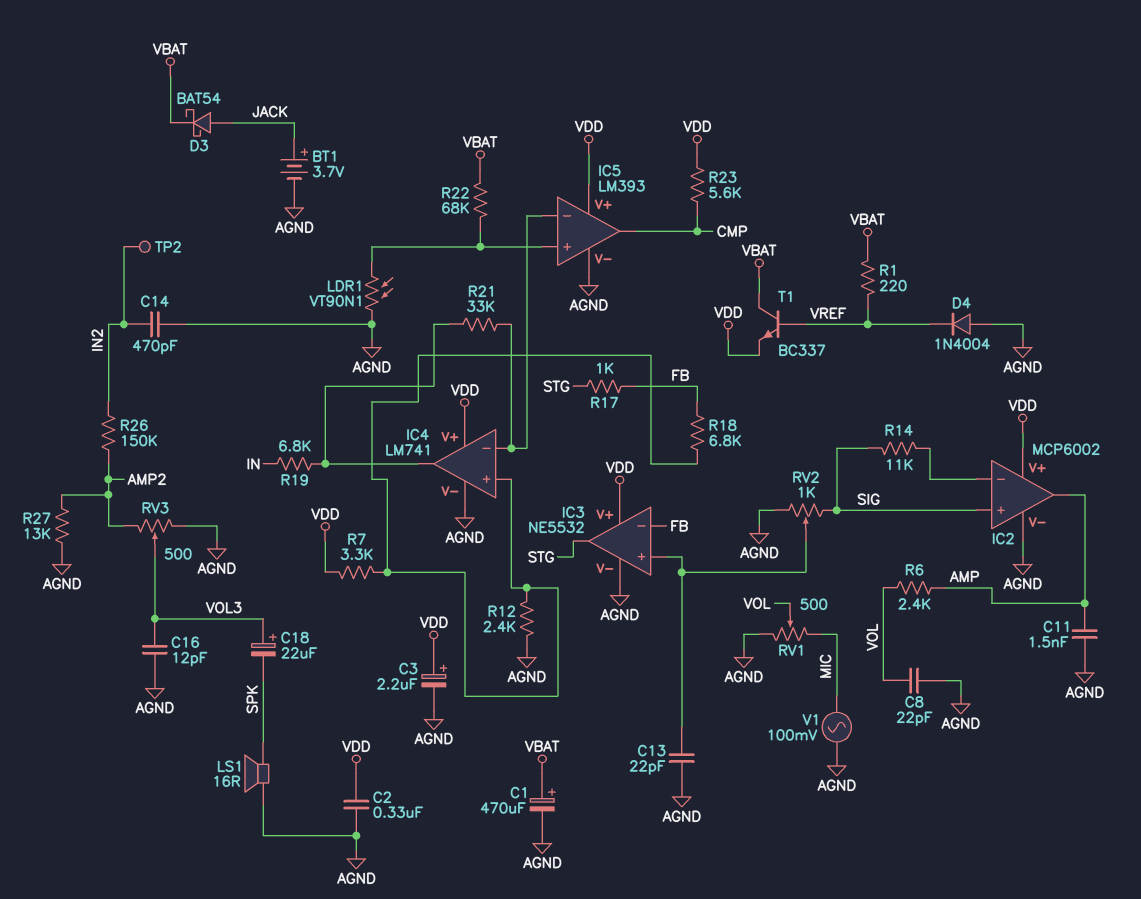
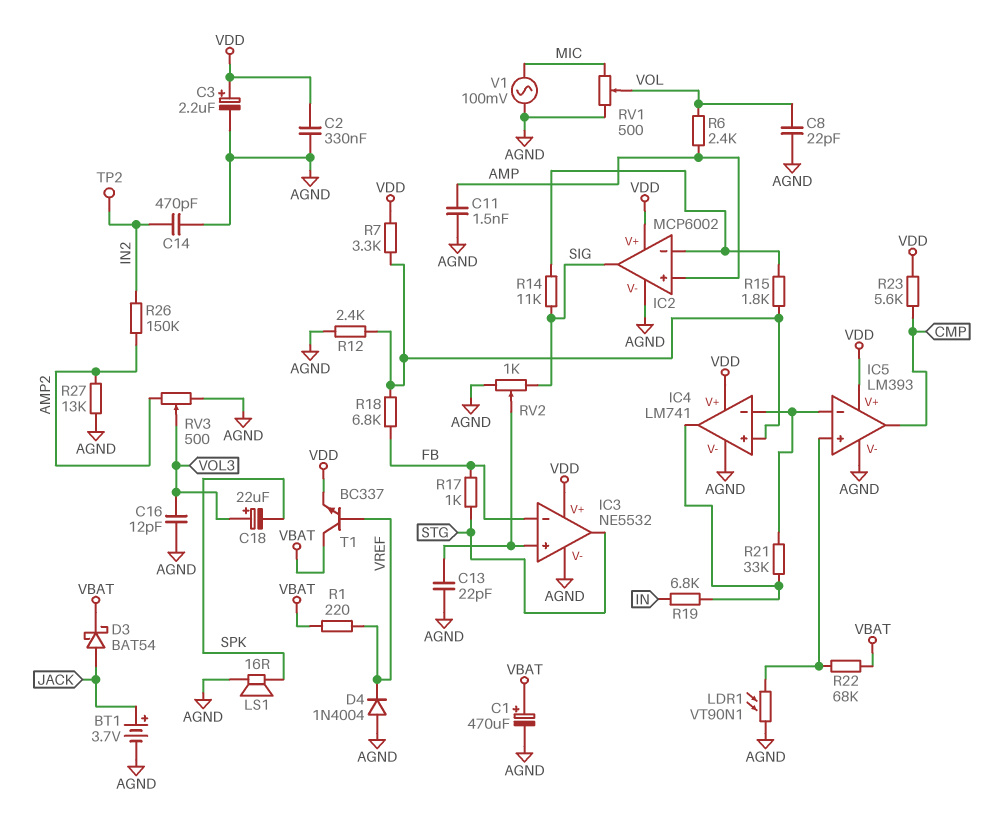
IC2 pin in+: SIG -> AMP
IC2 pin out: AMP -> SIG
R15: none -> 1.8k (IC2/in-, IC4/in+)

